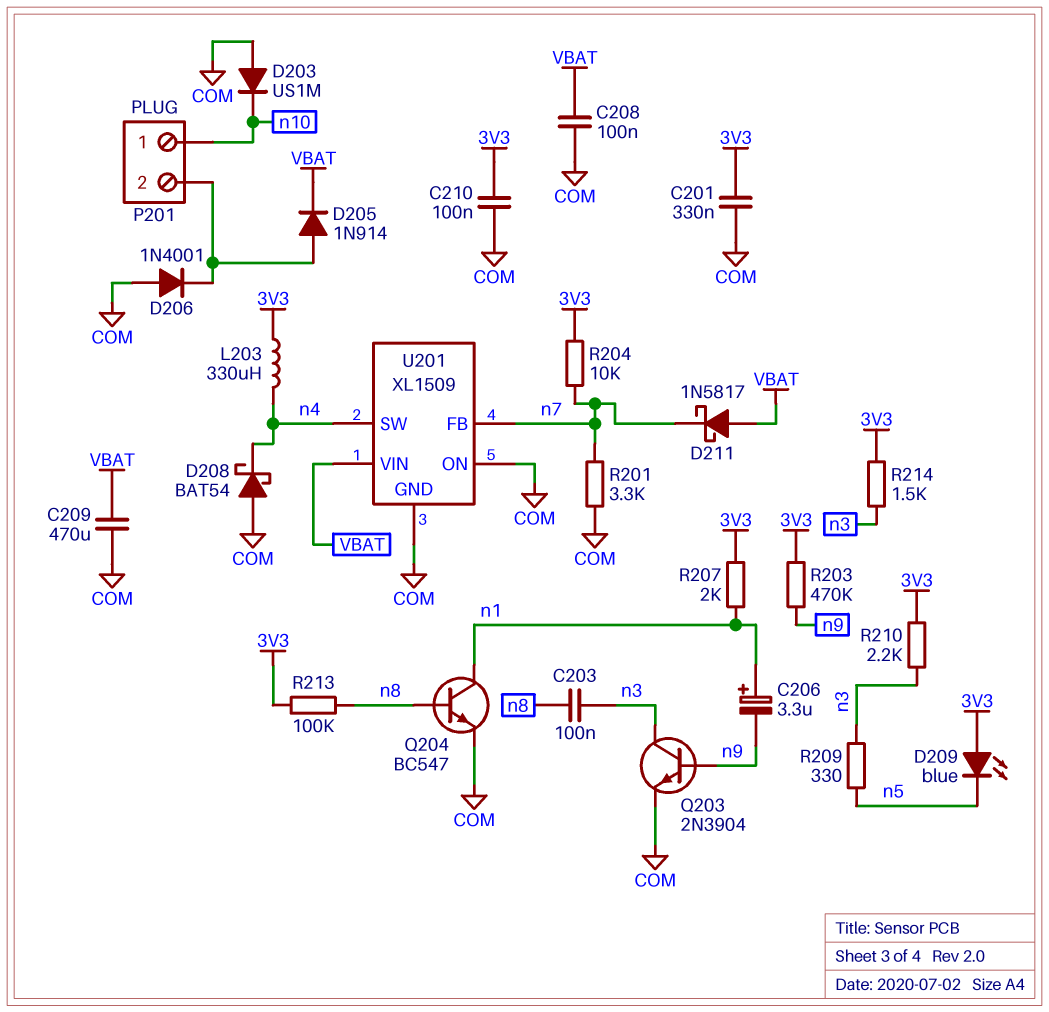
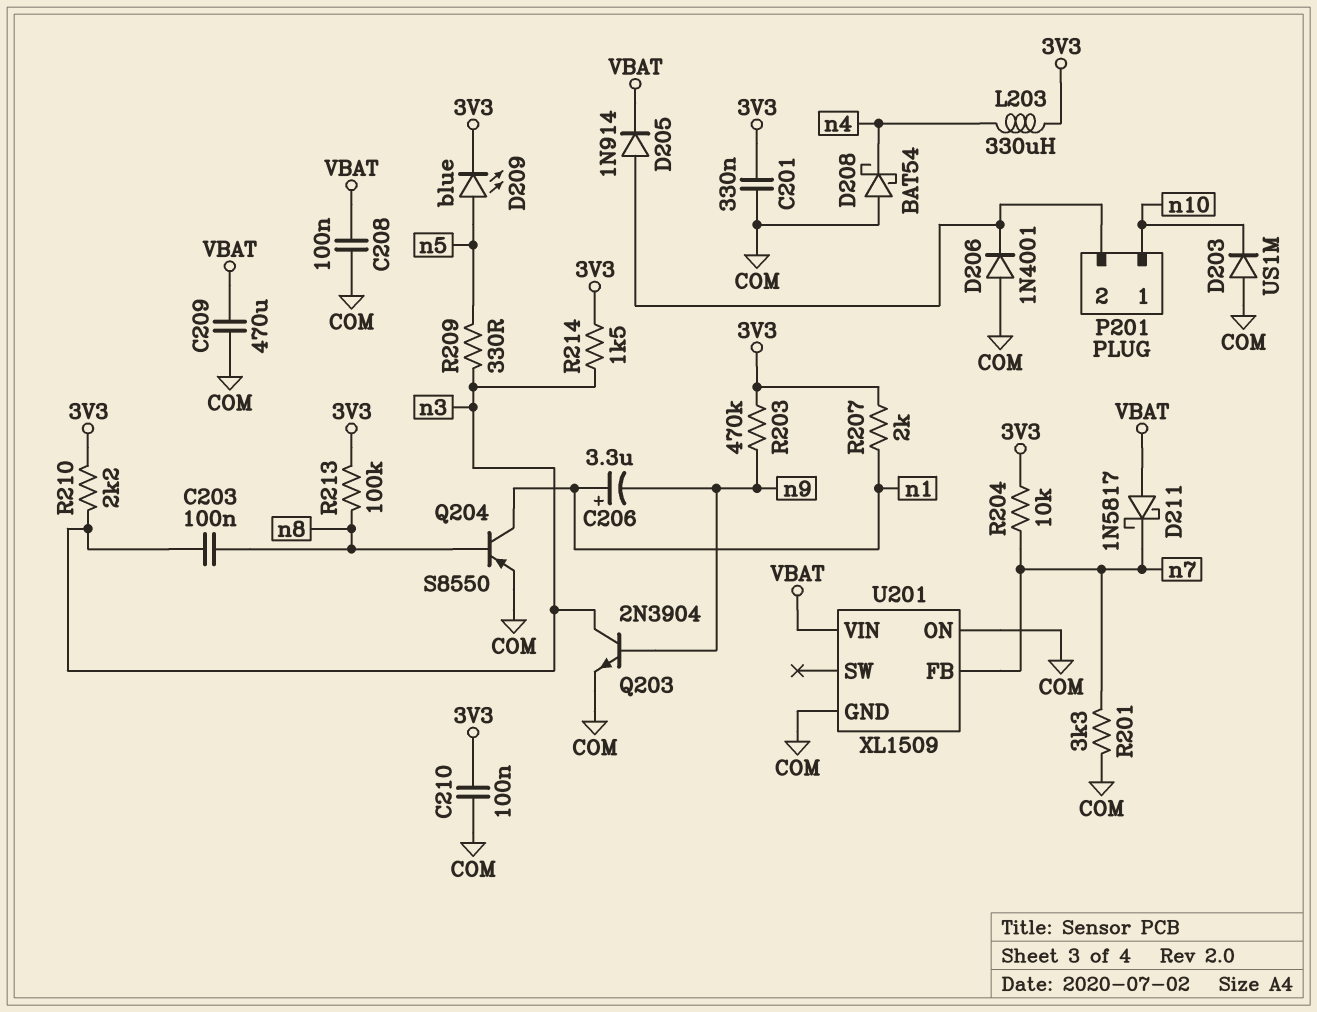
D209: LED blue (A 3V3, K n5) -> LED blue (A n5, K 3V3)
Q204: NPN BC547 (B n8, C n1, E COM) -> PNP S8550 (B n8, C n1, E COM)
U201 pin SW: n4 -> none

